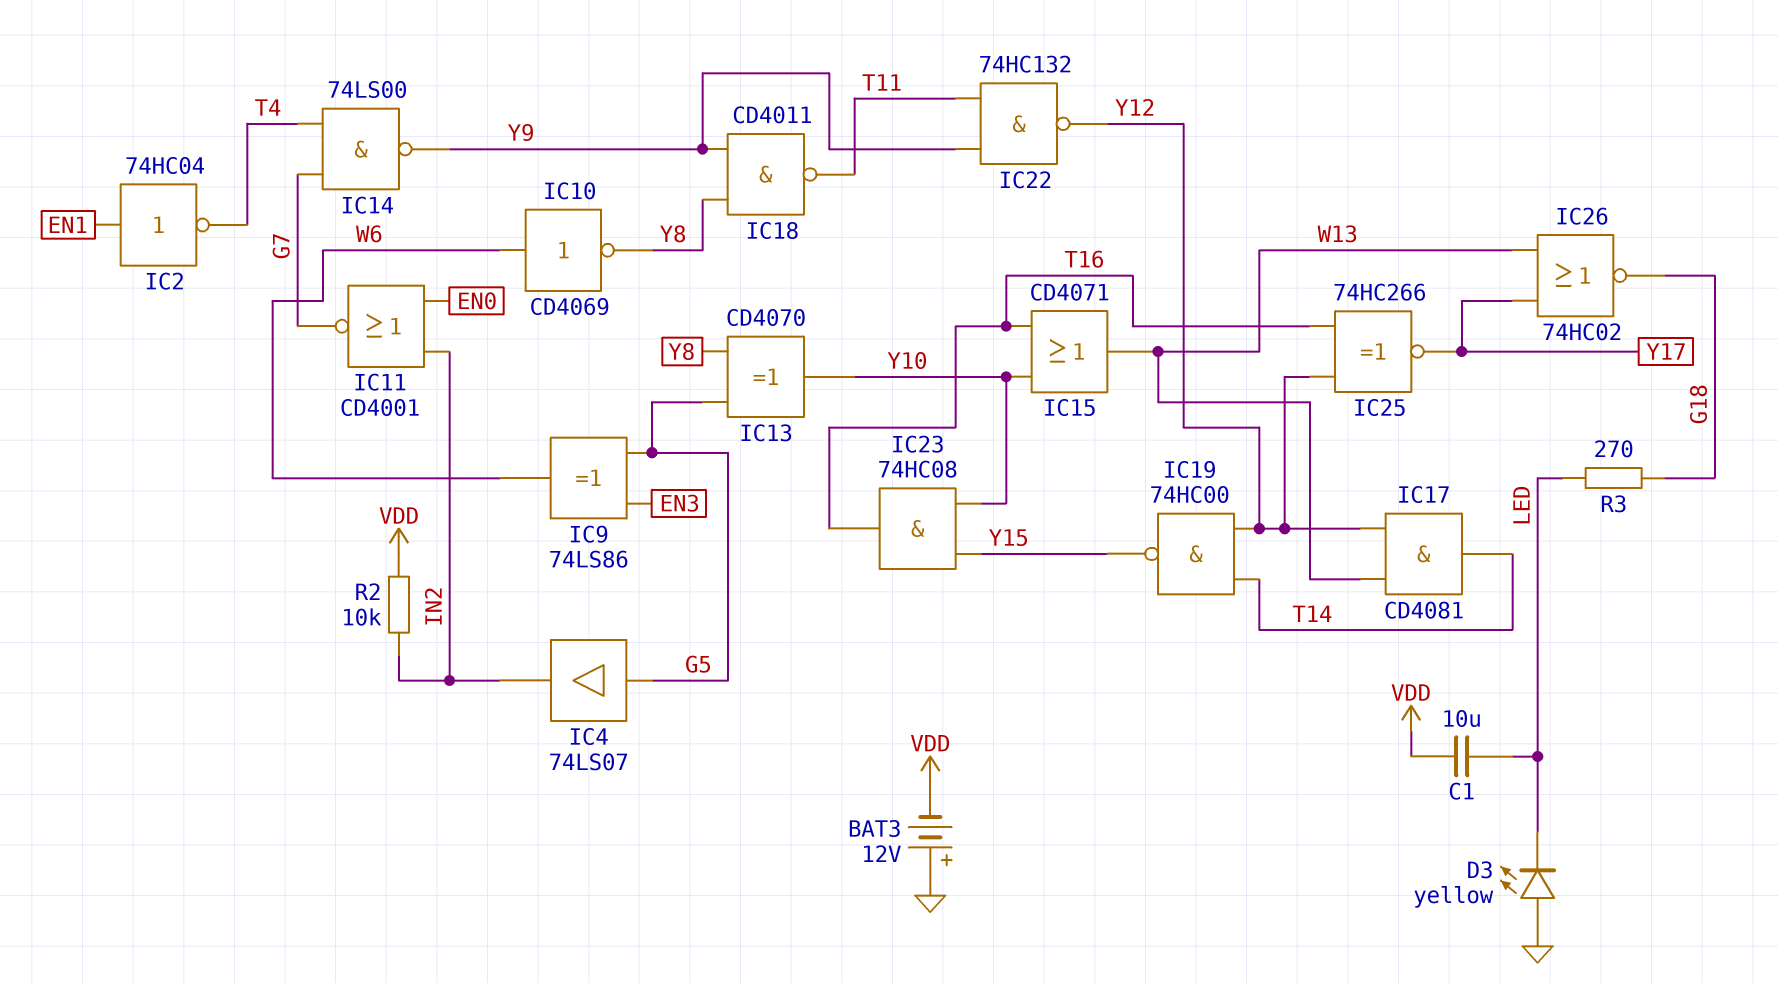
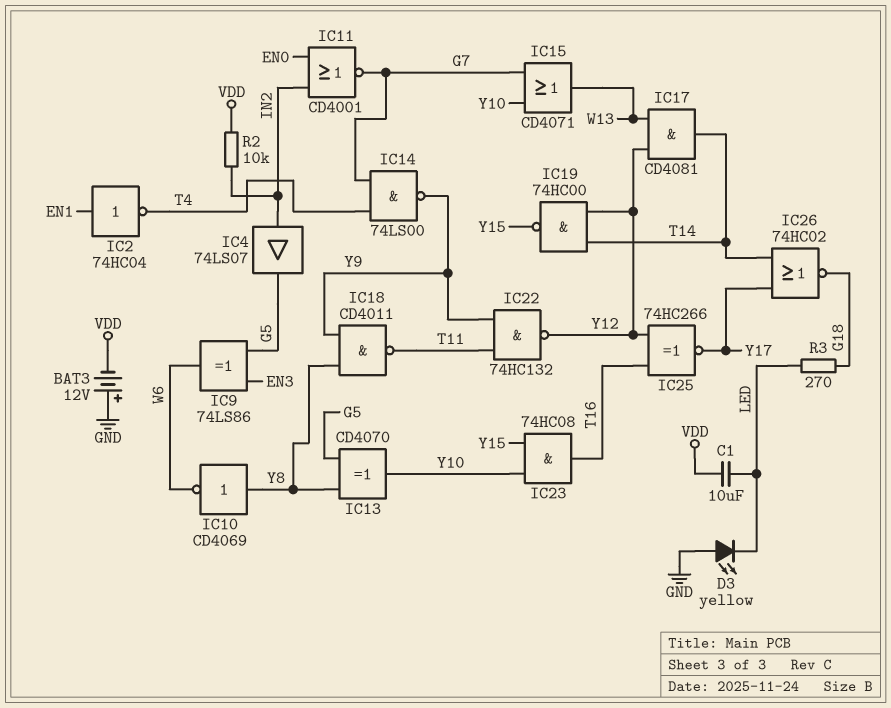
IC4: buffer 74LS07 (in G5, out IN2) -> buffer 74LS07 (in IN2, out G5)
IC10: NOT CD4069 (in W6, out Y8) -> NOT CD4069 (in Y8, out W6)
IC15: OR CD4071 (in T16, in Y10, out W13) -> OR CD4071 (in G7, in Y10, out W13)
IC26: NOR 74HC02 (in W13, in Y17, out G18) -> NOR 74HC02 (in T14, in Y17, out G18)

